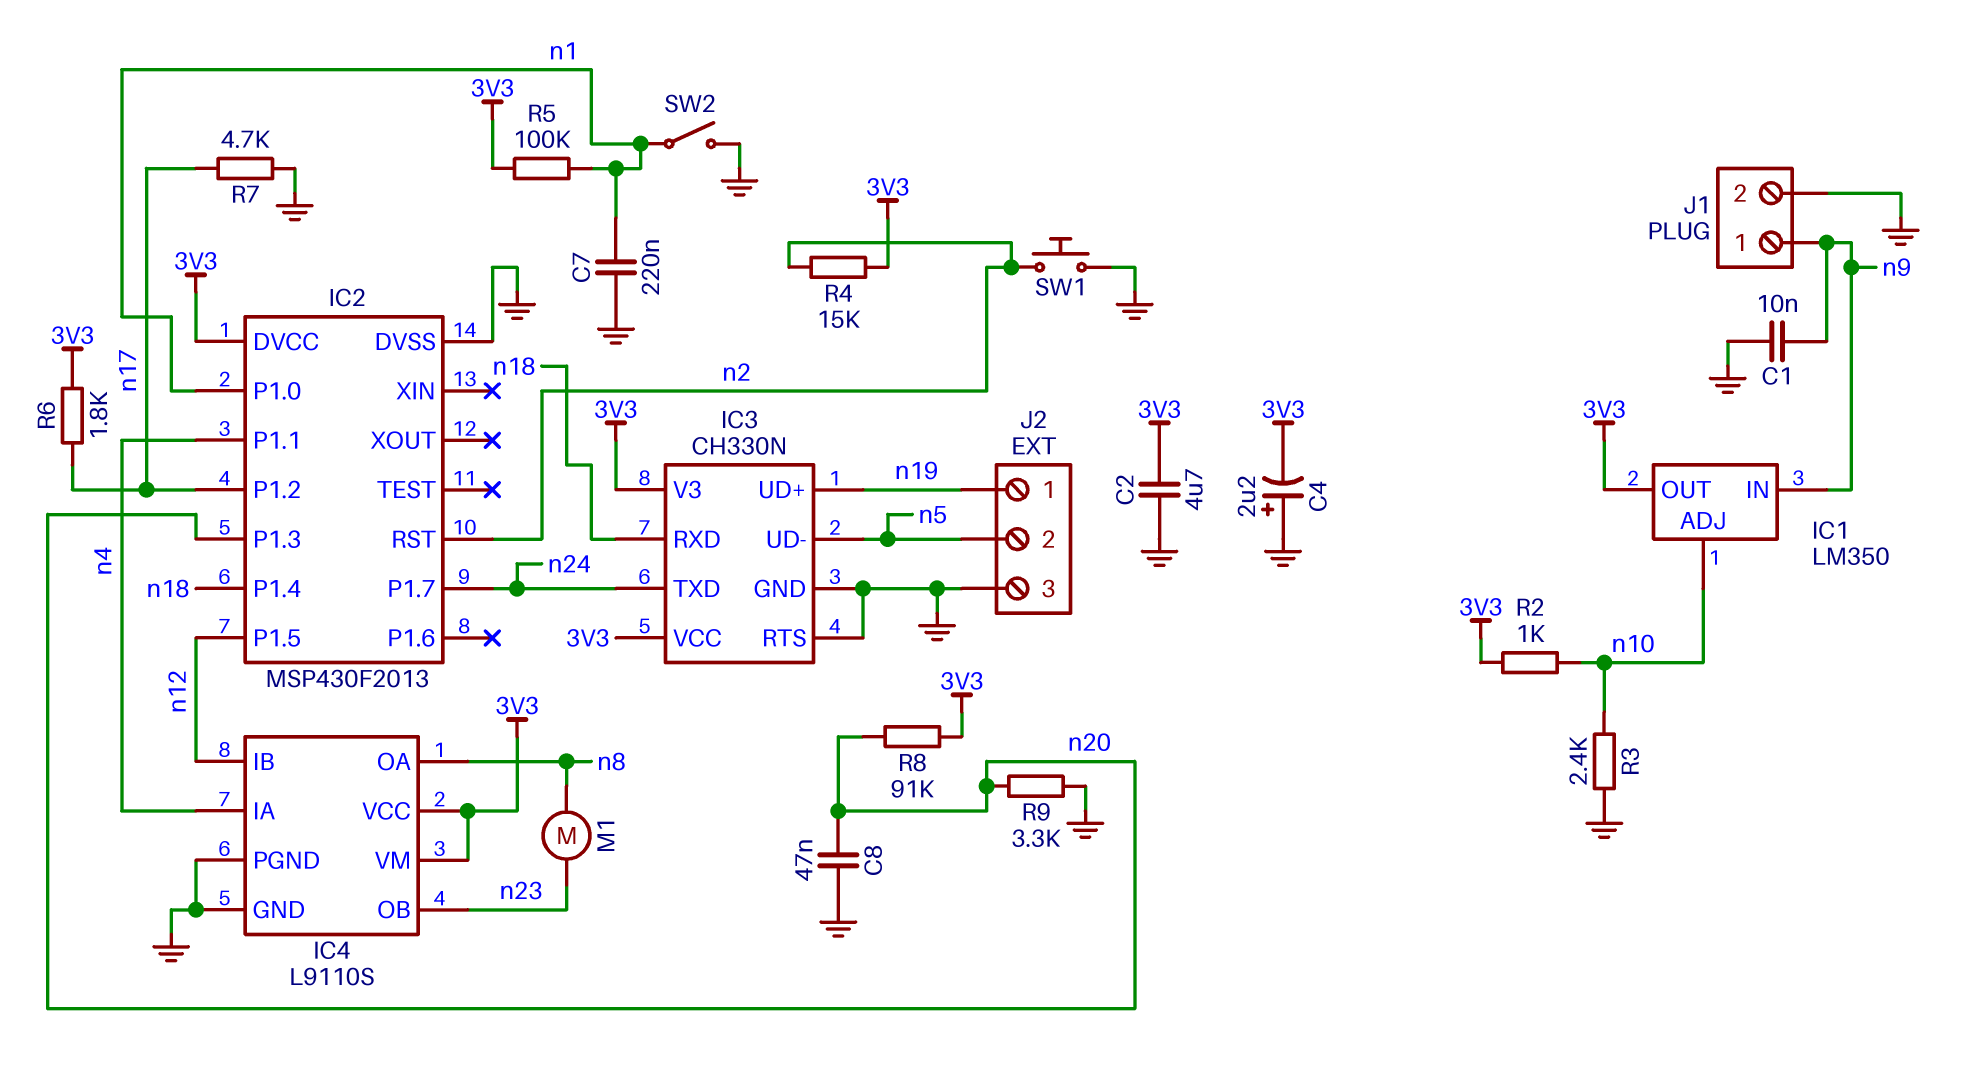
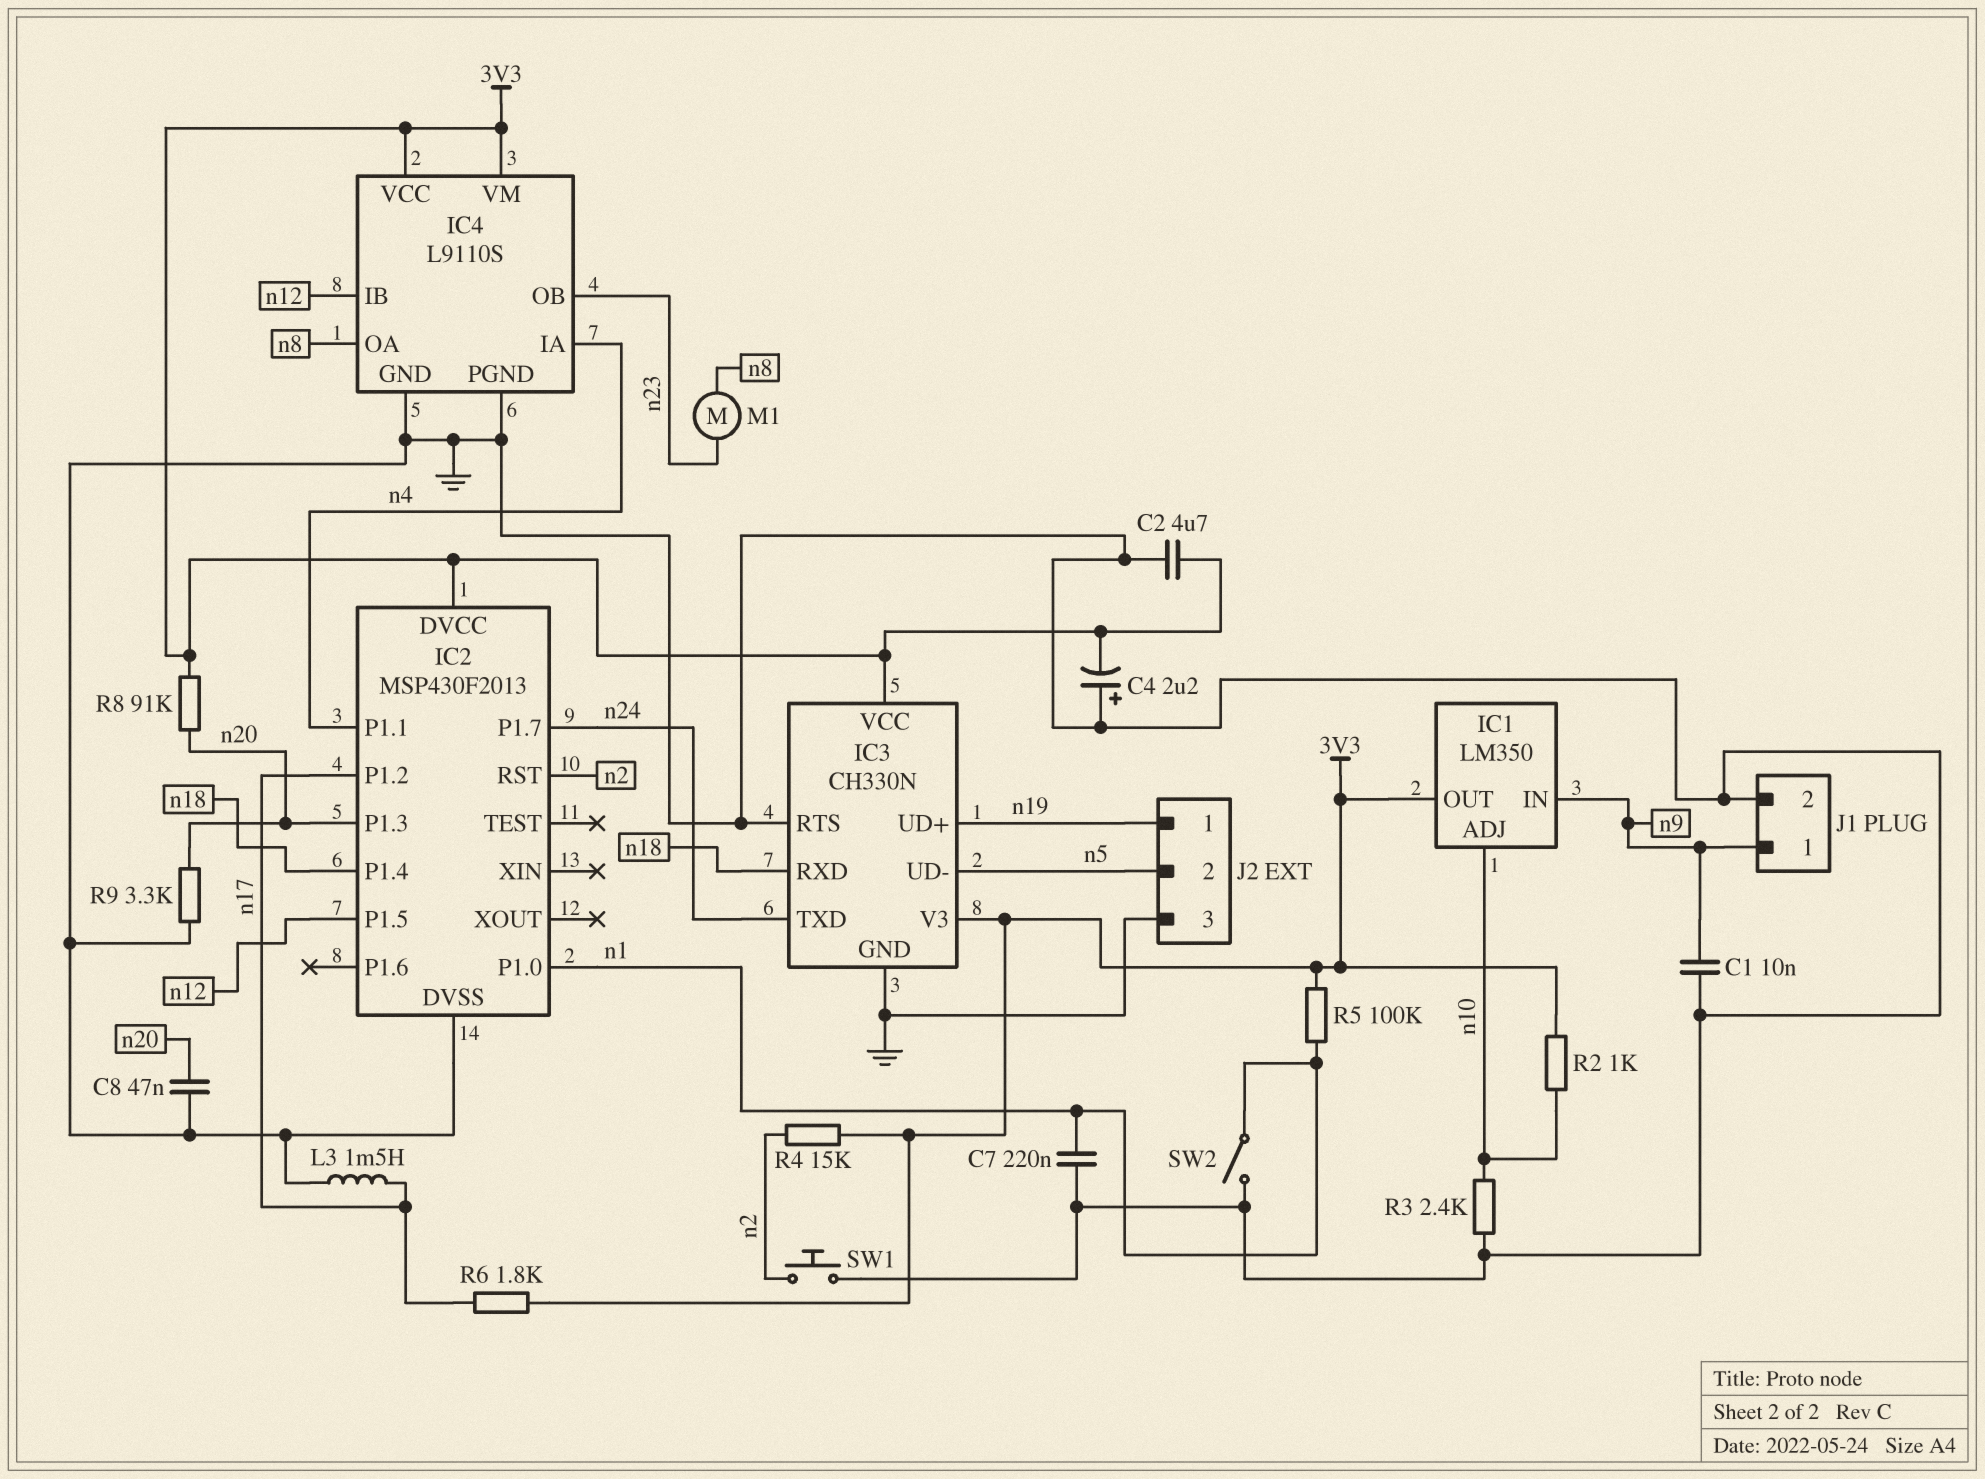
L3: none -> 1.5mH (GND, n17)
R7: 4.7k (GND, n17) -> none

